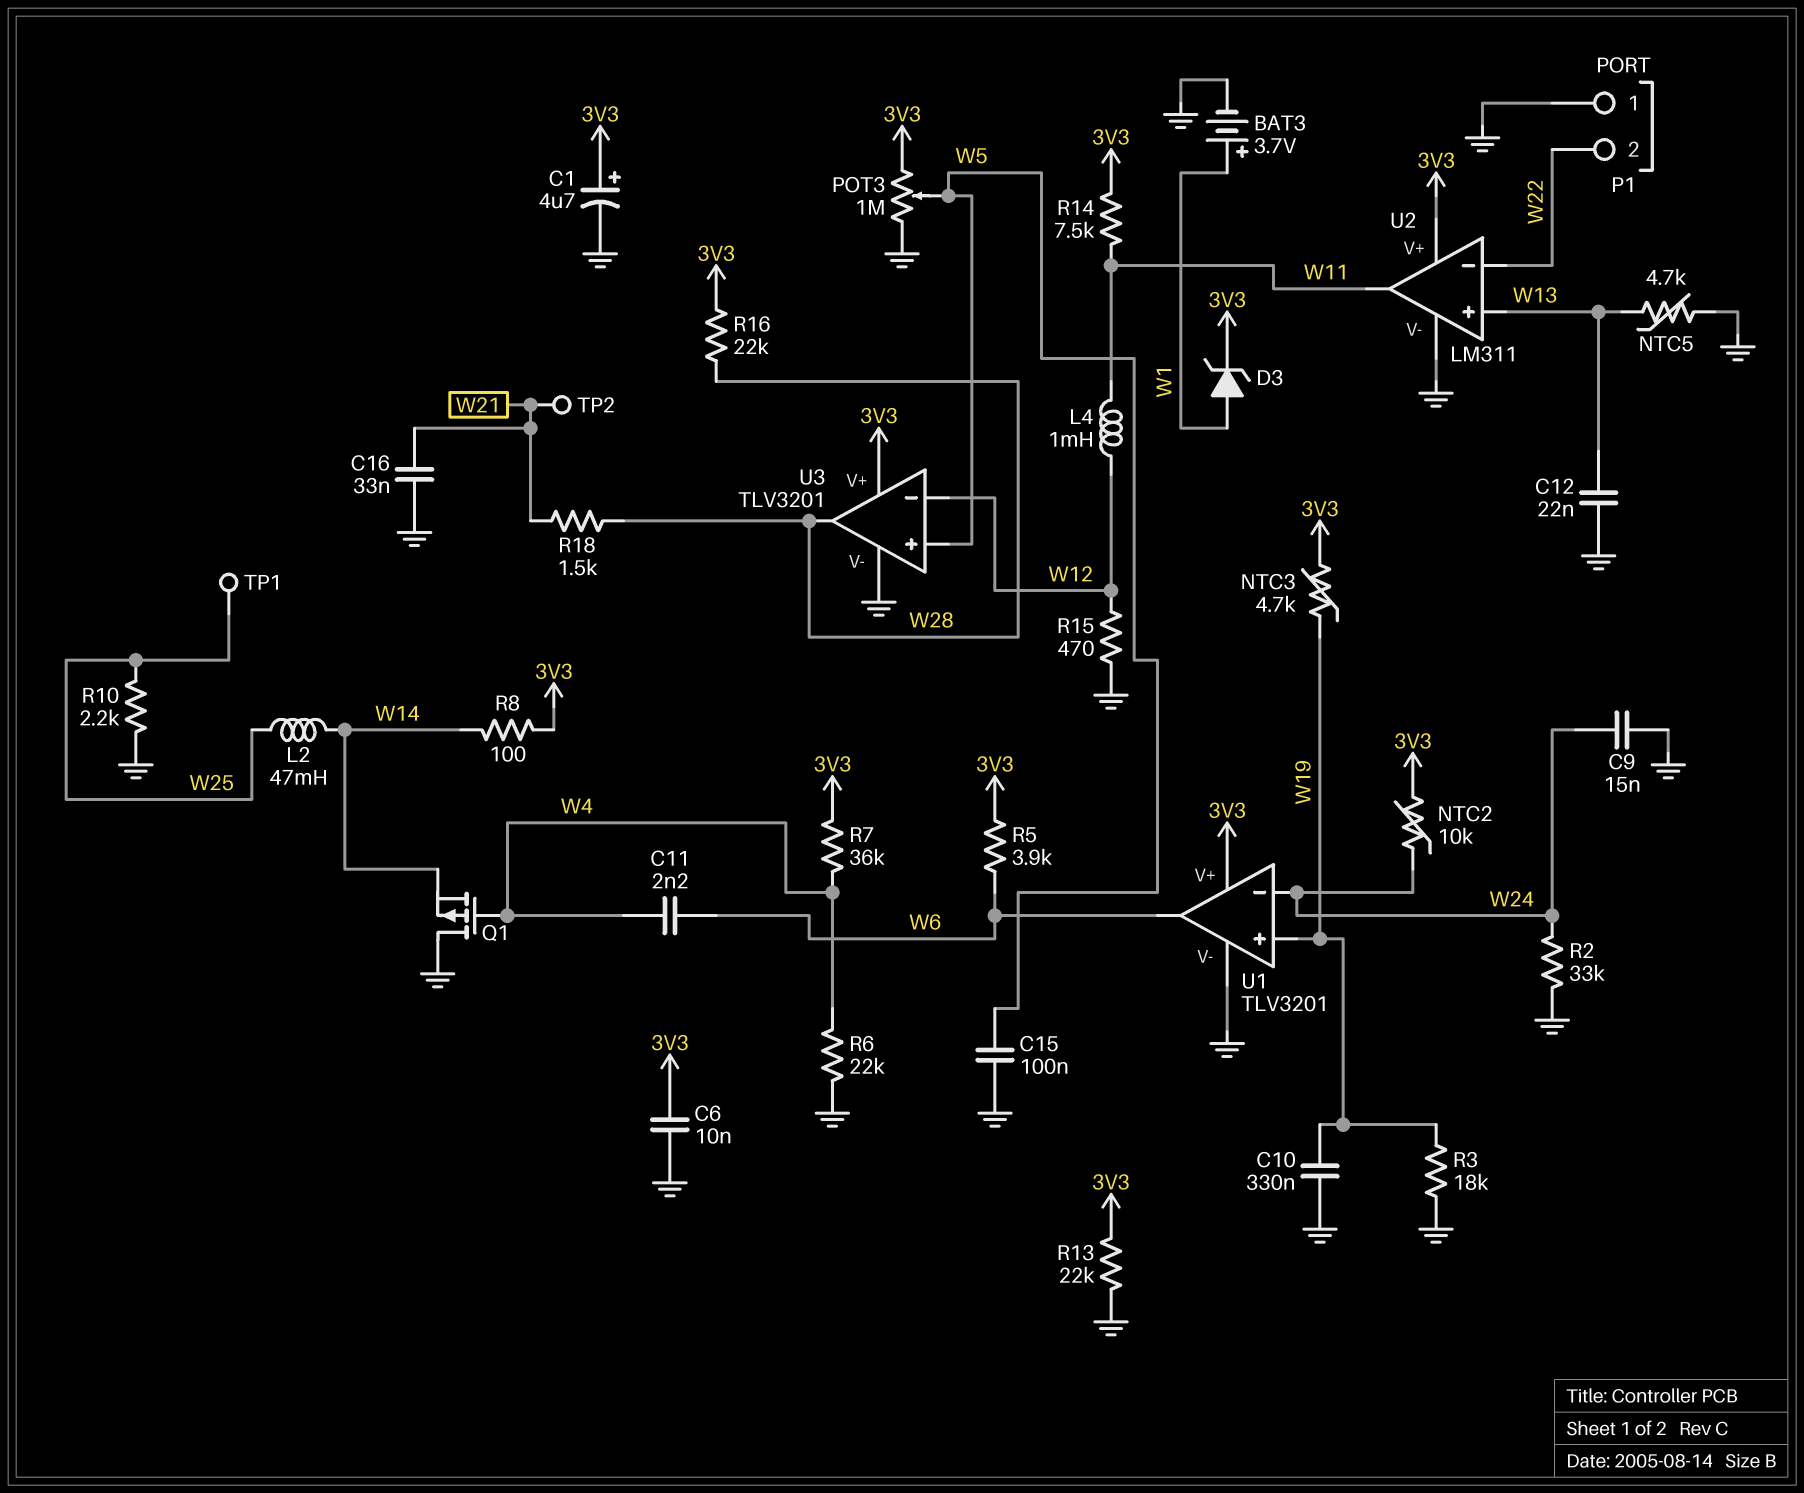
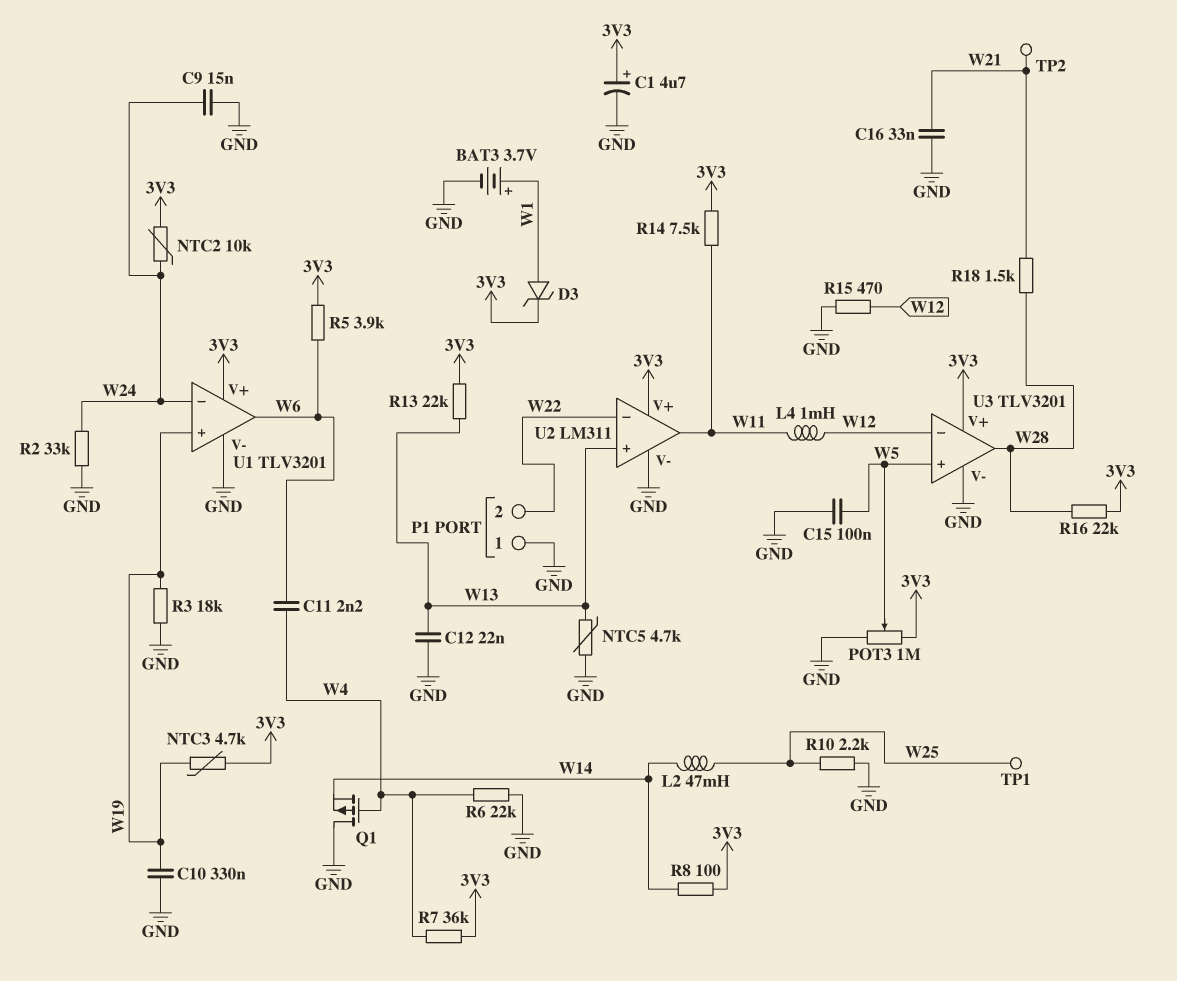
C6: 10nF (3V3, GND) -> none
R13: 22k (3V3, GND) -> 22k (3V3, W13)

